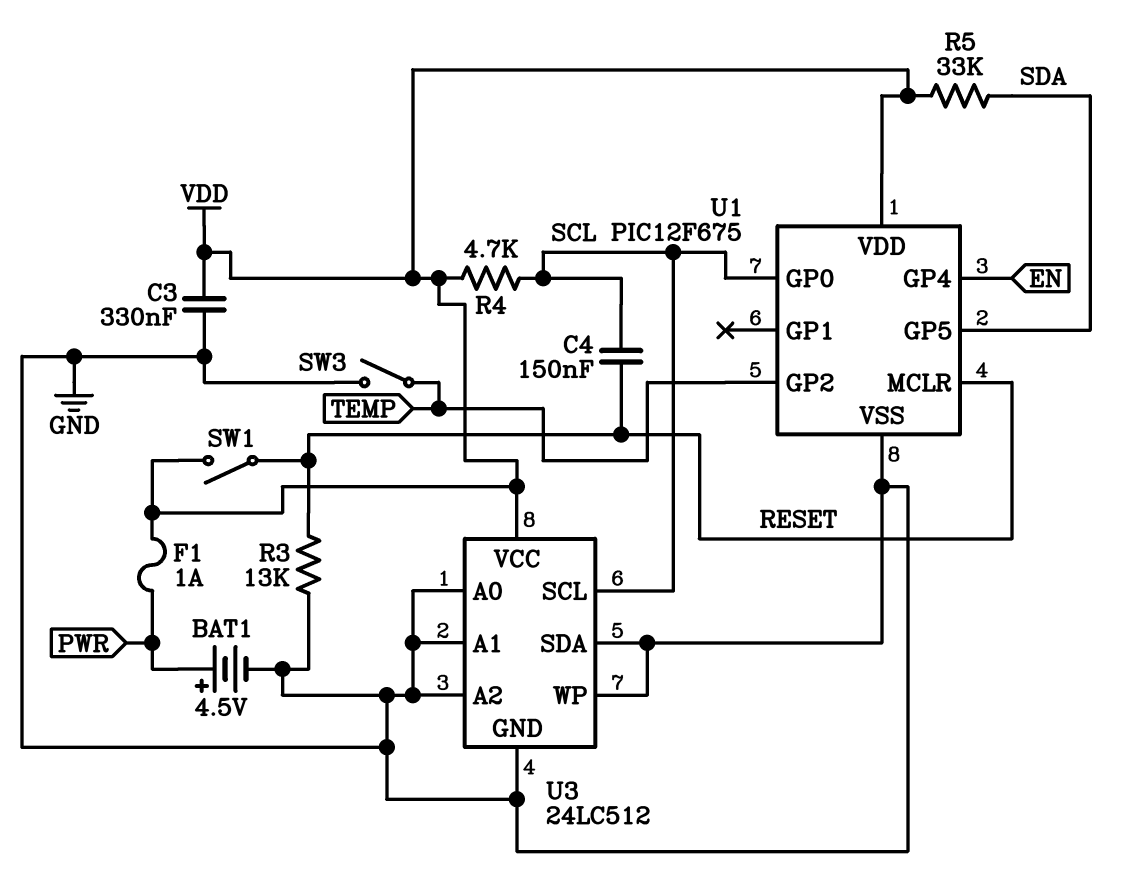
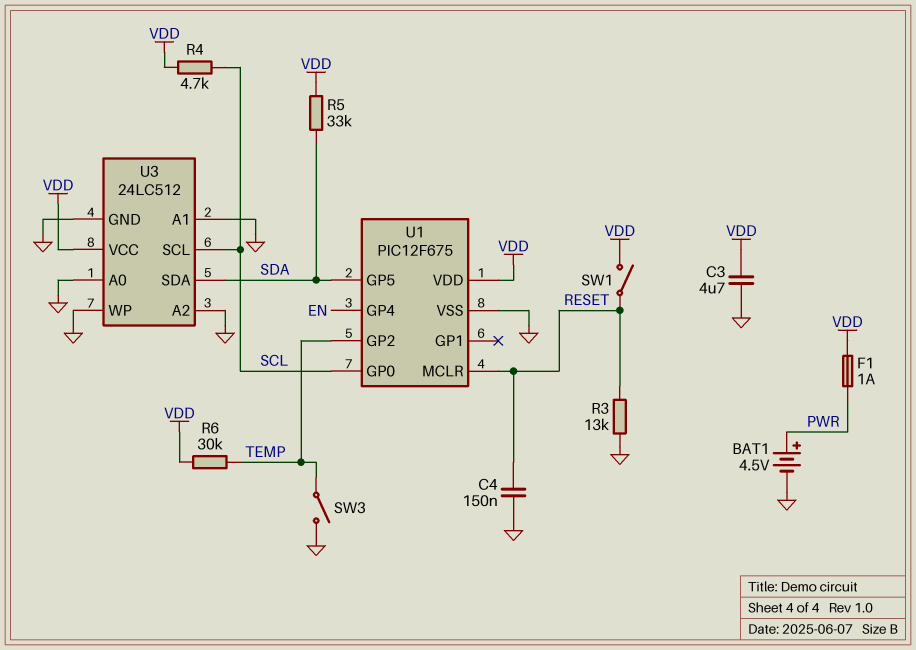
C3: 330nF (GND, VDD) -> 4.7uF (GND, VDD)
C4: 150nF (RESET, SCL) -> 150nF (GND, RESET)
R6: none -> 30k (TEMP, VDD)
U3 pin SDA: GND -> SDA

